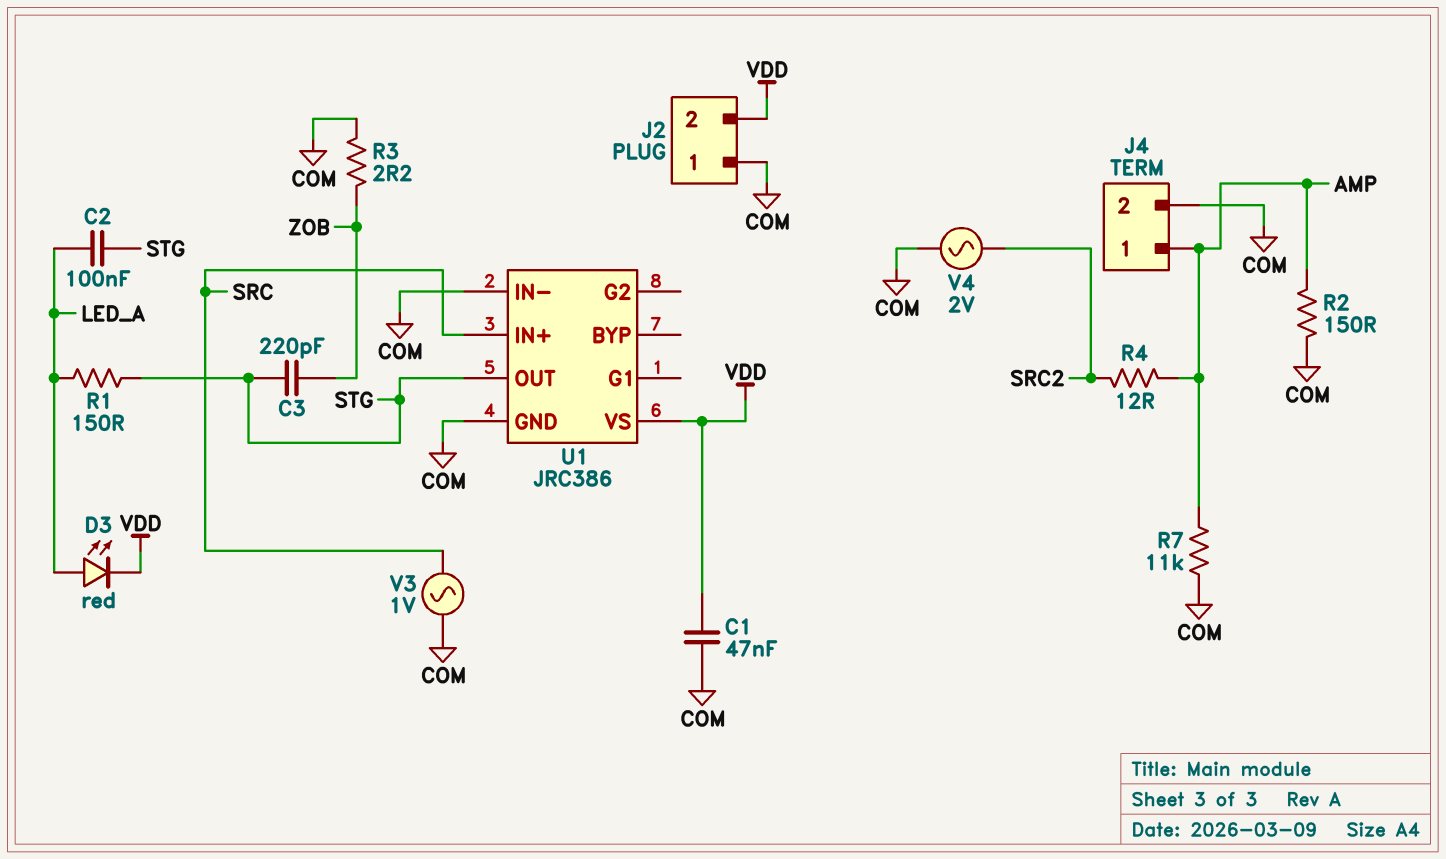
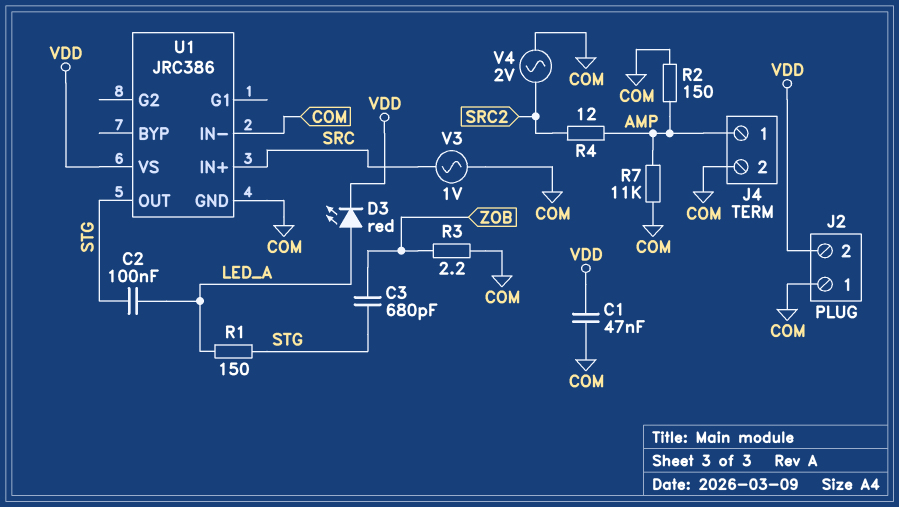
C3: 220pF (STG, ZOB) -> 680pF (STG, ZOB)

